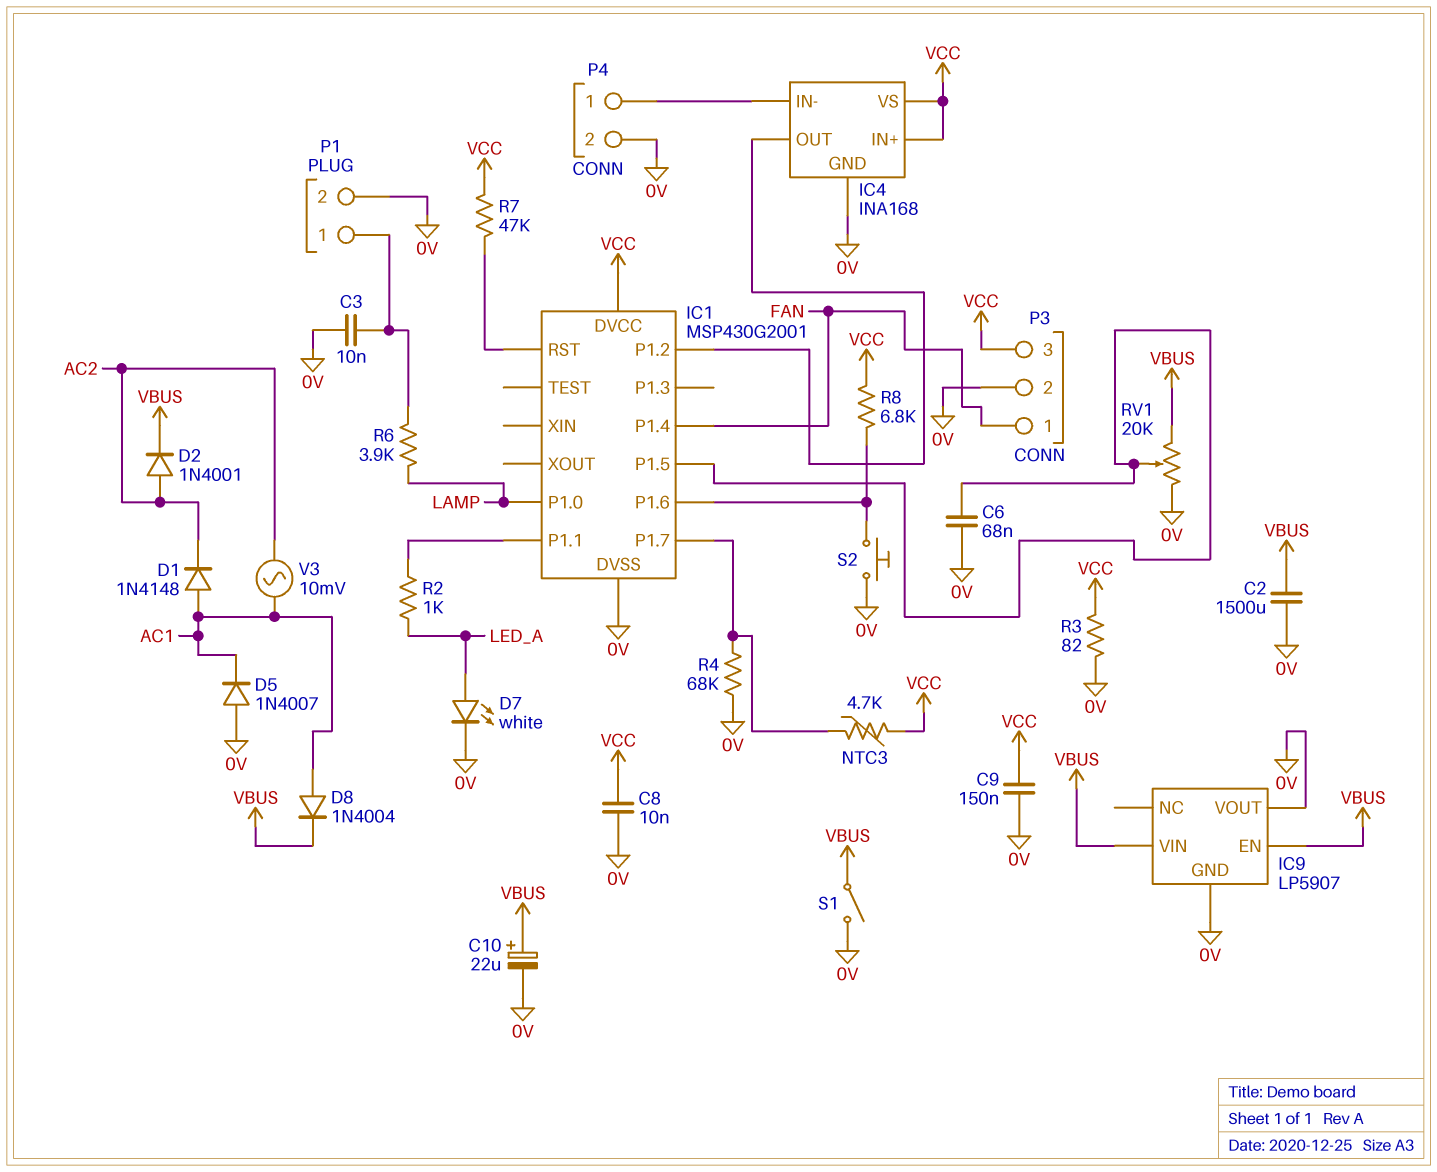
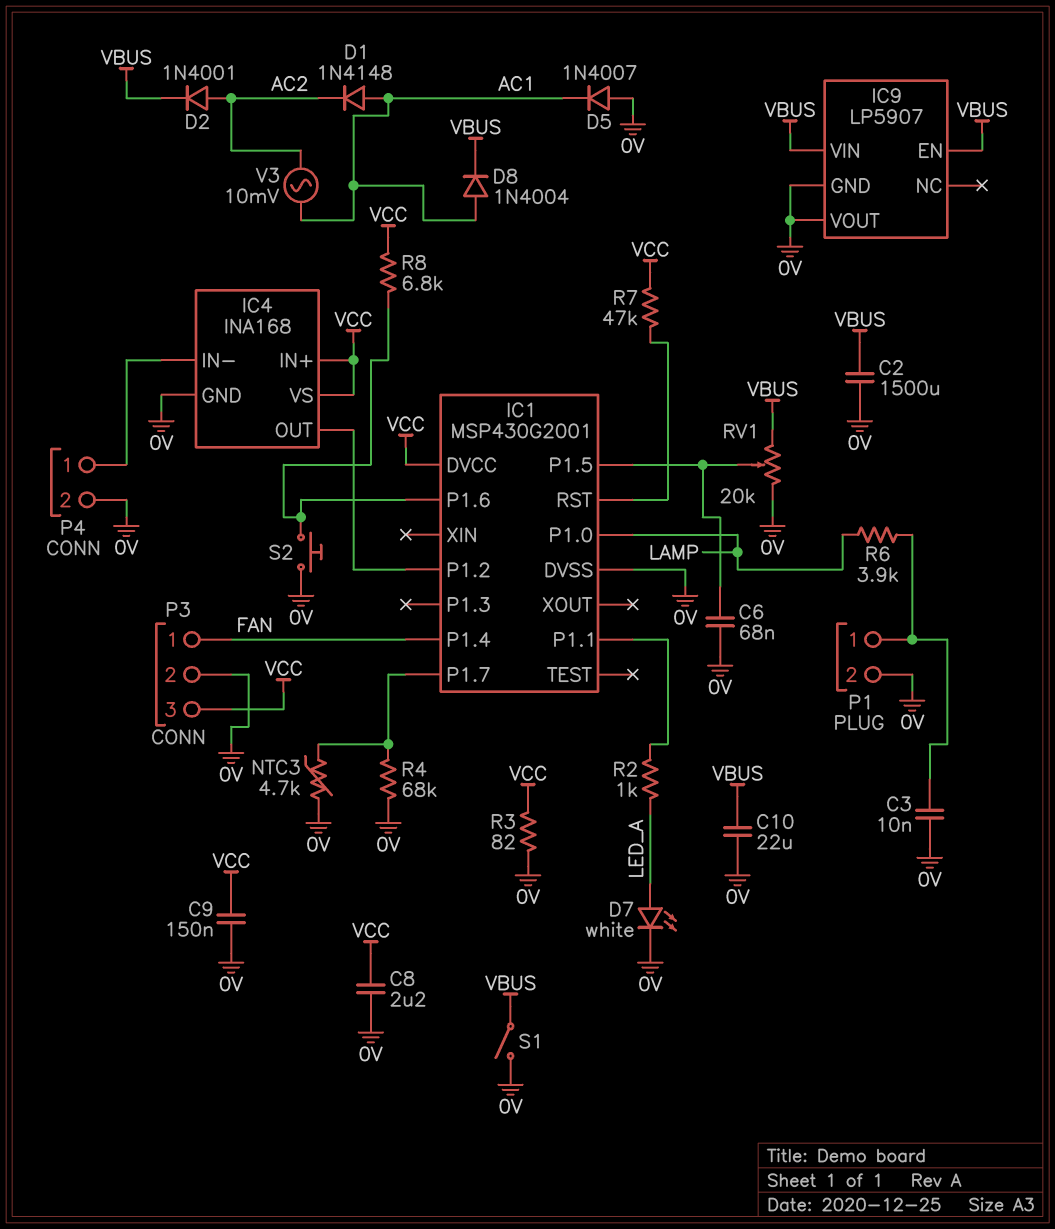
C8: 10nF (0V, VCC) -> 2.2uF (0V, VCC)
C10: 22uF (plus VBUS, minus 0V) -> 22uF (0V, VBUS)
NTC3: 4.7k (IC1/P1.7, VCC) -> 4.7k (0V, IC1/P1.7)

